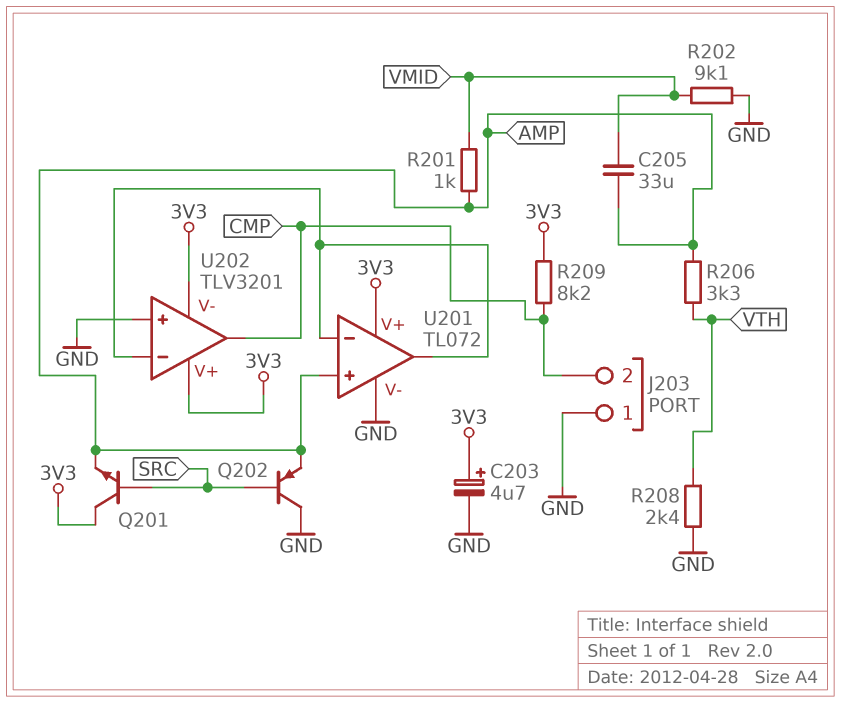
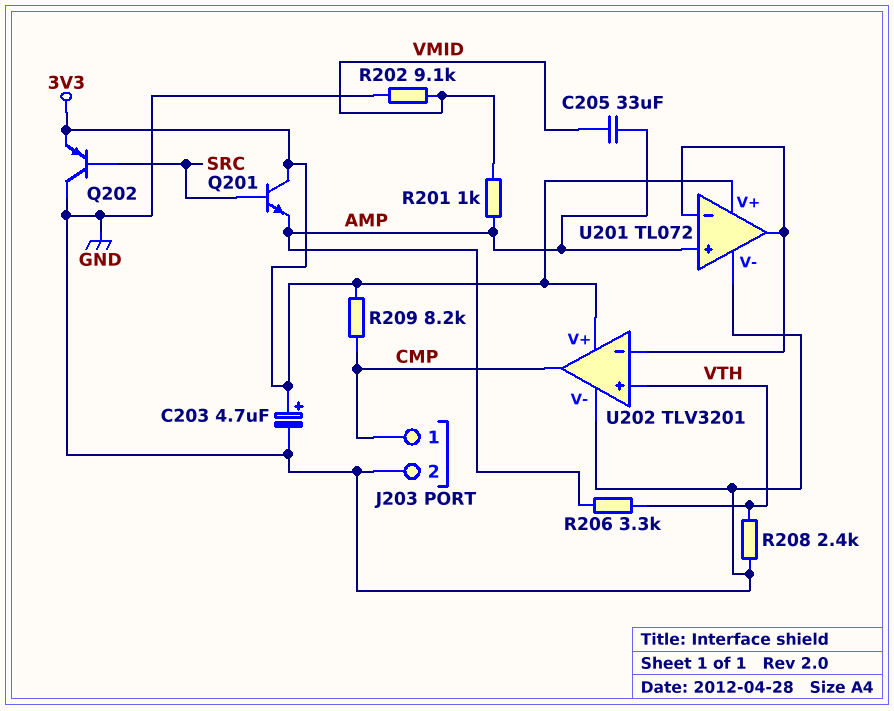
J203 pin 1: GND -> CMP
J203 pin 2: CMP -> GND
Q202: PNP (B SRC, C GND, E AMP) -> PNP (B SRC, C GND, E 3V3)
U202 pin V-: 3V3 -> GND
U202 pin in+: GND -> VTH

